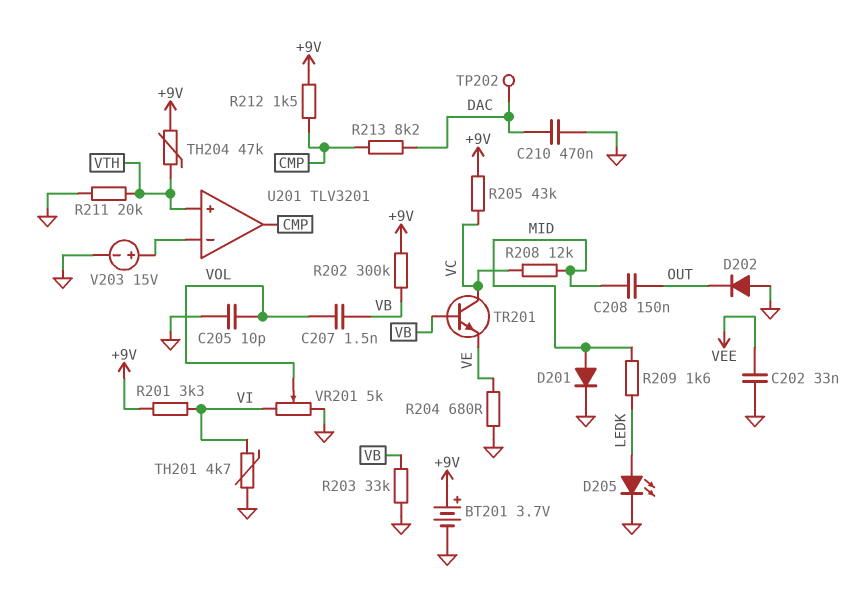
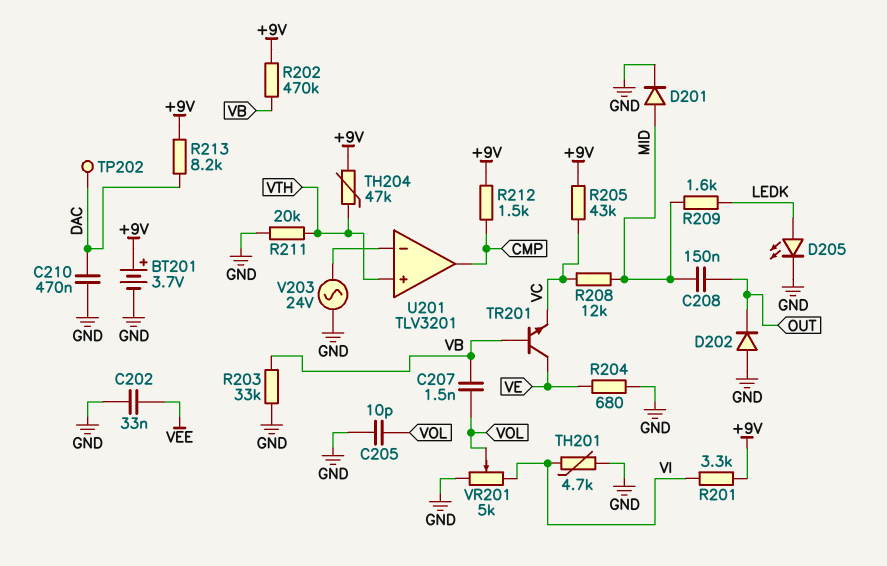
R202: 300k (+9V, VB) -> 470k (+9V, VB)
R213: 8.2k (CMP, DAC) -> 8.2k (+9V, DAC)
TR201: NPN (B VB, C VC, E VE) -> NPN (B VB, C VE, E VC)
V203: 15V (plus U201/in-, minus GND) -> AC 24V (GND, U201/in-)

